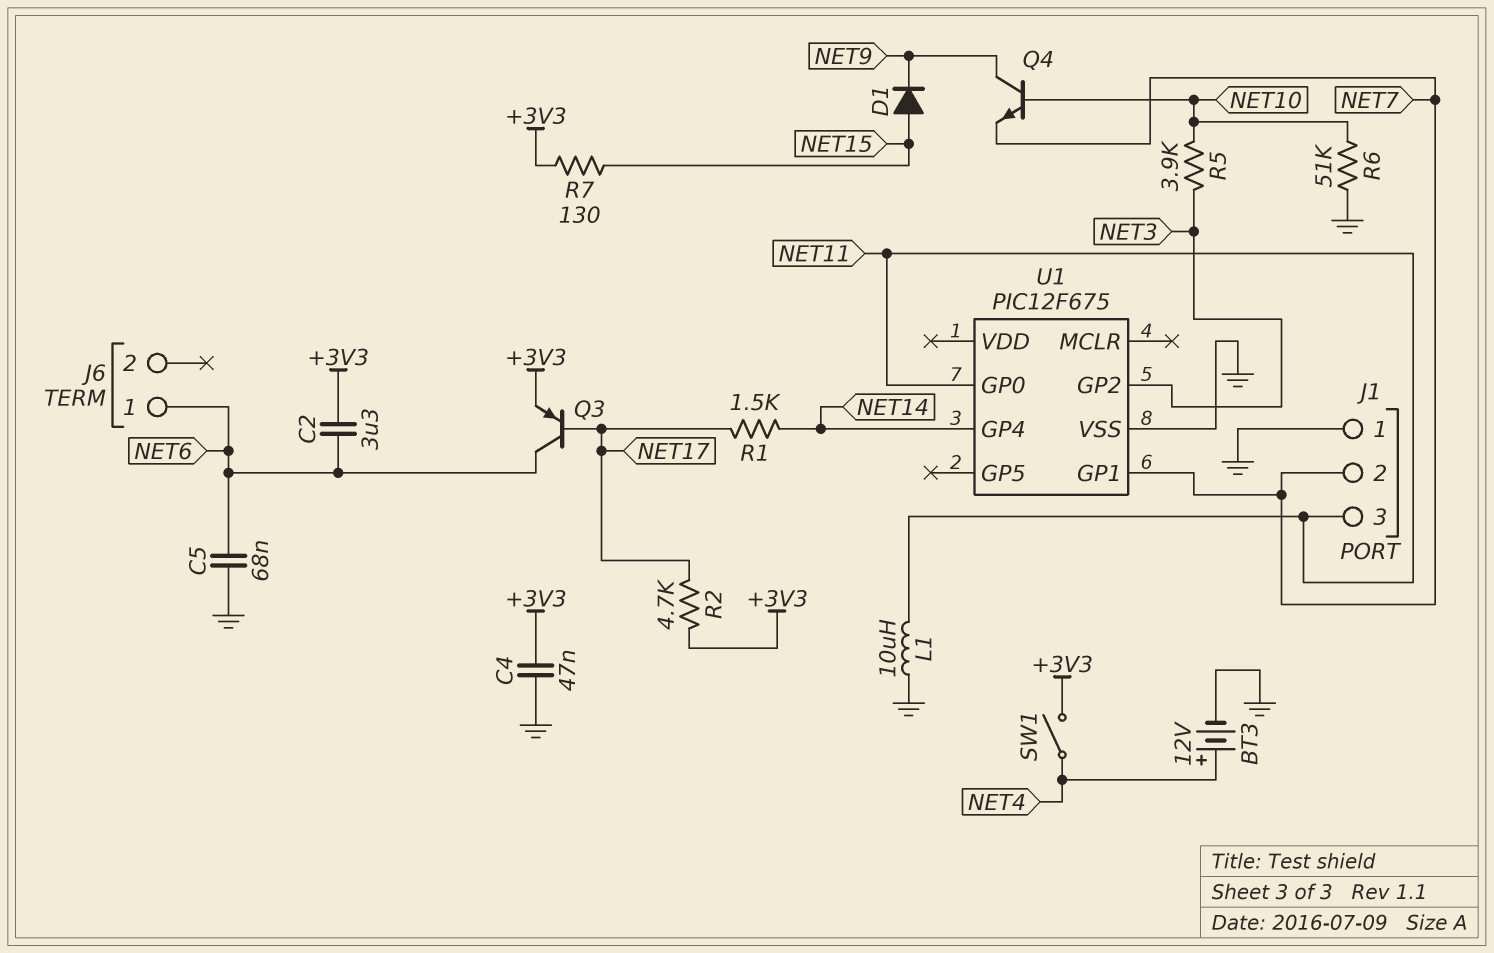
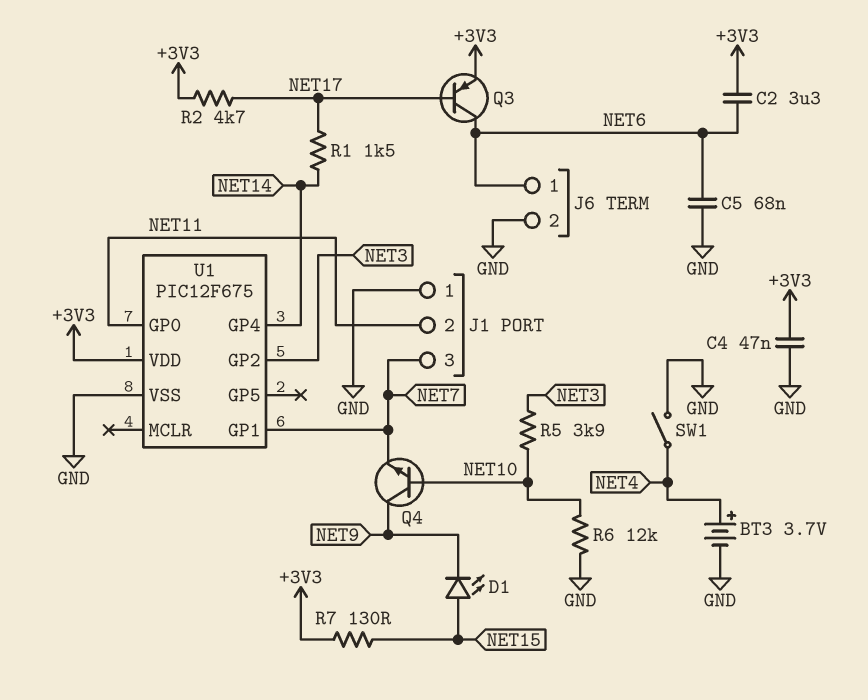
BT3: 12V (plus NET4, minus GND) -> 3.7V (plus NET4, minus GND)
D1: diode (A NET15, K NET9) -> LED (A NET15, K NET9)
J1 pin 2: NET7 -> NET11
J1 pin 3: NET11 -> NET7
J6 pin 2: none -> GND
L1: 10uH (GND, NET11) -> none
R6: 51k (GND, NET10) -> 12k (GND, NET10)
SW1: switch (+3V3, NET4) -> switch (GND, NET4)
U1 pin VDD: none -> +3V3

